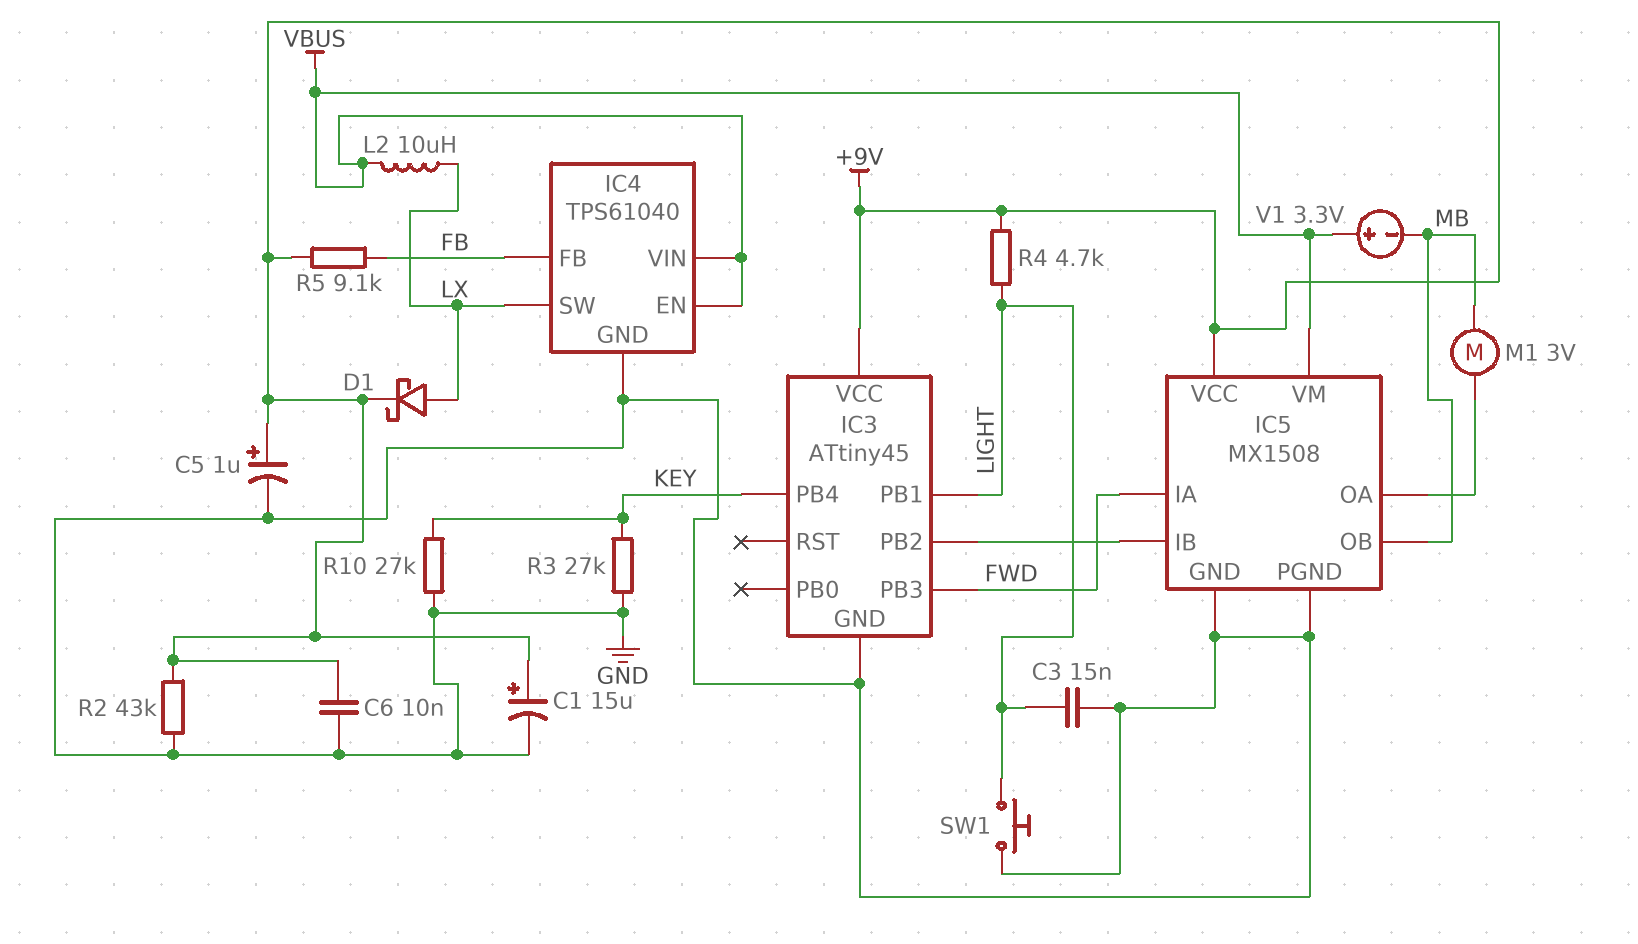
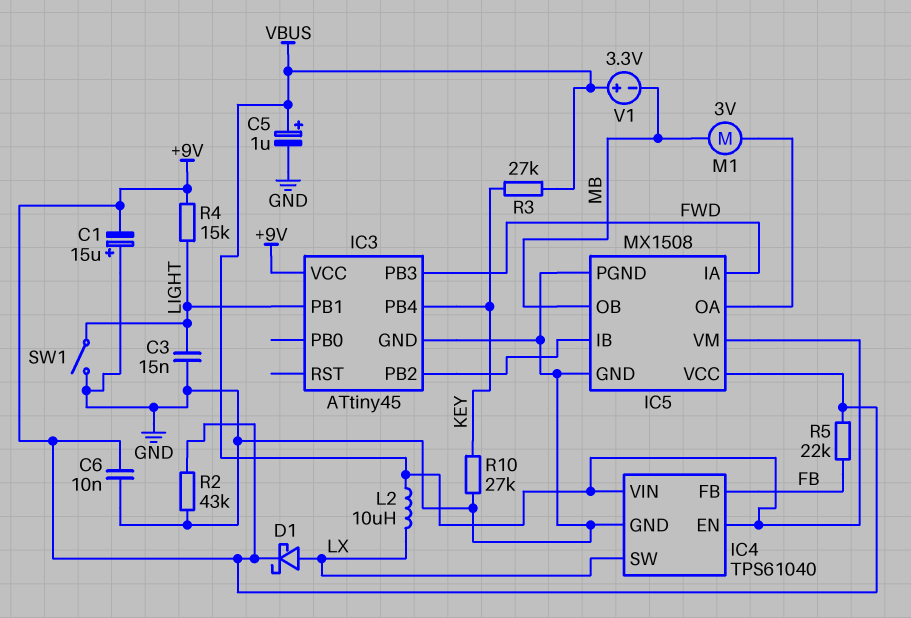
C1: 15uF (plus +9V, minus GND) -> 15uF (plus GND, minus +9V)
C5: 1uF (plus +9V, minus GND) -> 1uF (plus VBUS, minus GND)
R3: 27k (GND, KEY) -> 27k (KEY, VBUS)
R4: 4.7k (+9V, LIGHT) -> 15k (+9V, LIGHT)
R5: 9.1k (+9V, FB) -> 22k (+9V, FB)
SW1: button (GND, LIGHT) -> switch (GND, LIGHT)

